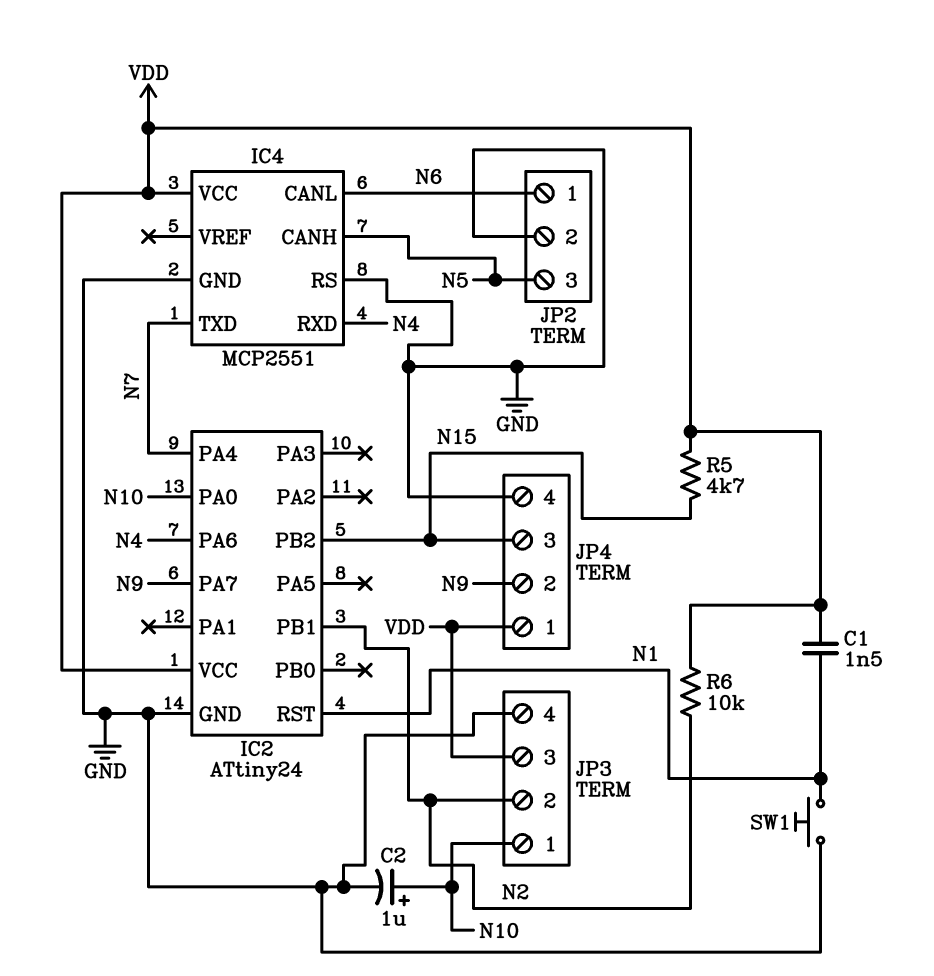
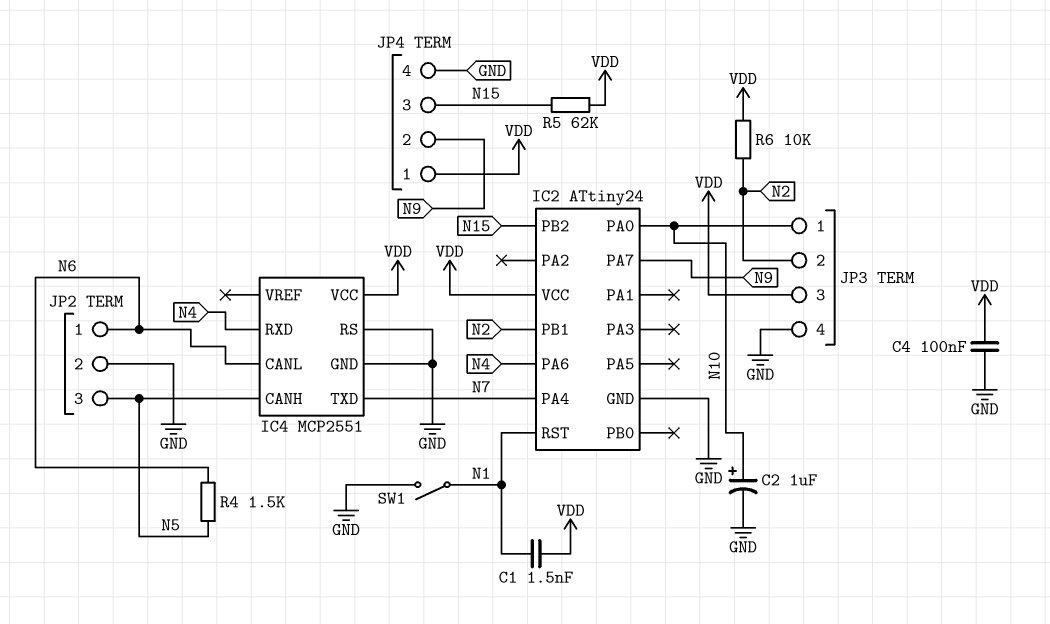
C4: none -> 100nF (GND, VDD)
R4: none -> 1.5k (N5, N6)
R5: 4.7k (N15, VDD) -> 62k (N15, VDD)
SW1: button (GND, N1) -> switch (GND, N1)

